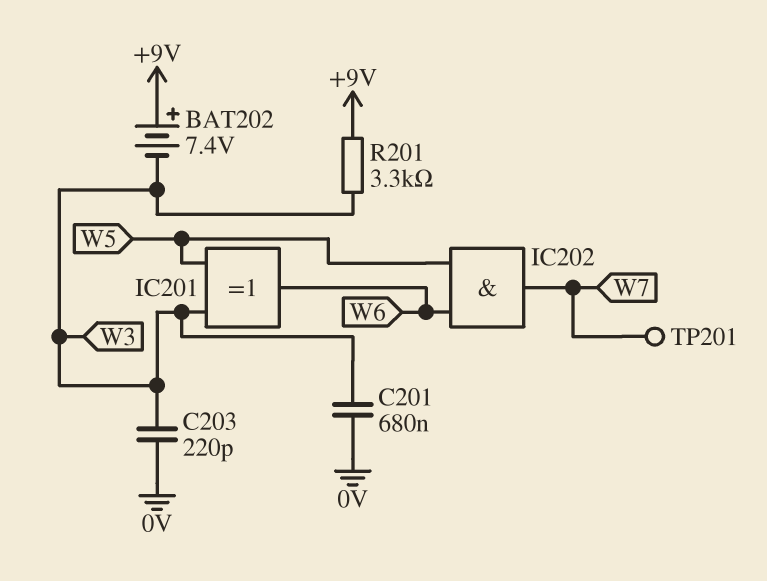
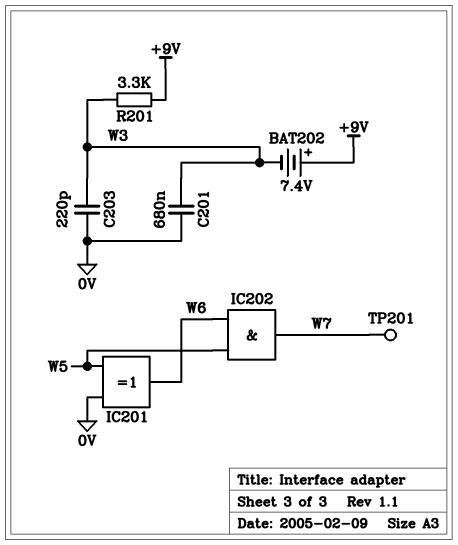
IC201: XOR (in W3, in W5, out W6) -> XOR (in 0V, in W5, out W6)

